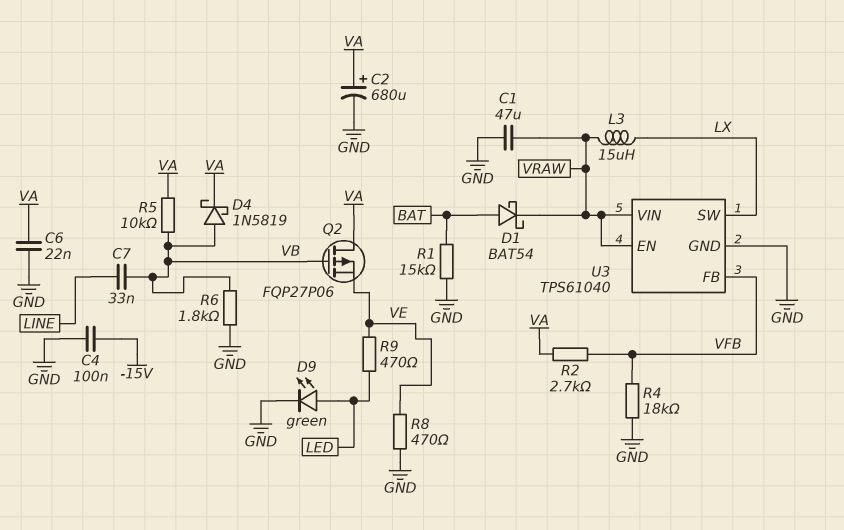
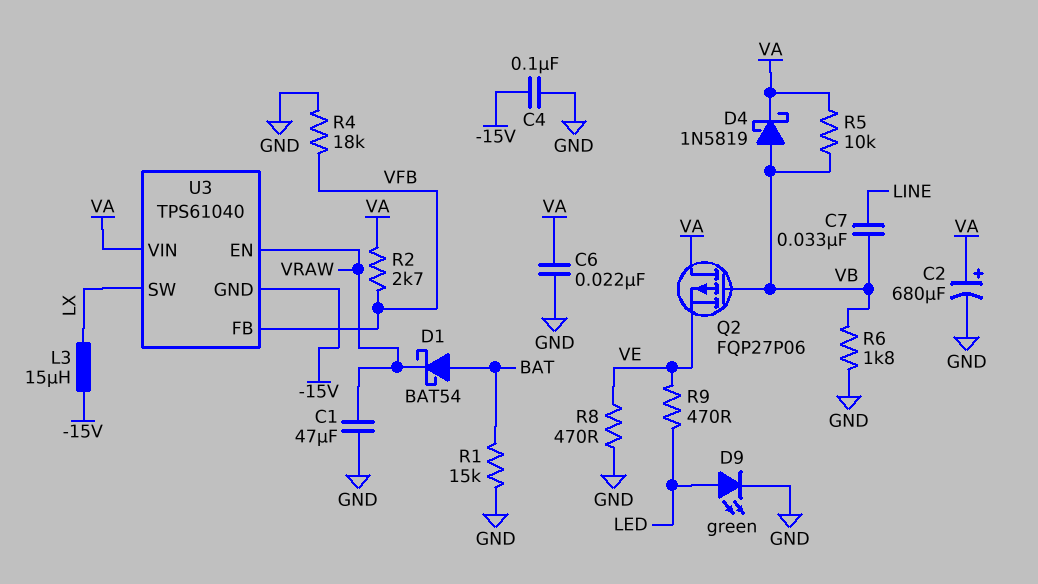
L3: 15uH (LX, VRAW) -> 15uH (-15V, LX)
U3 pin GND: GND -> -15V
U3 pin VIN: VRAW -> VA

